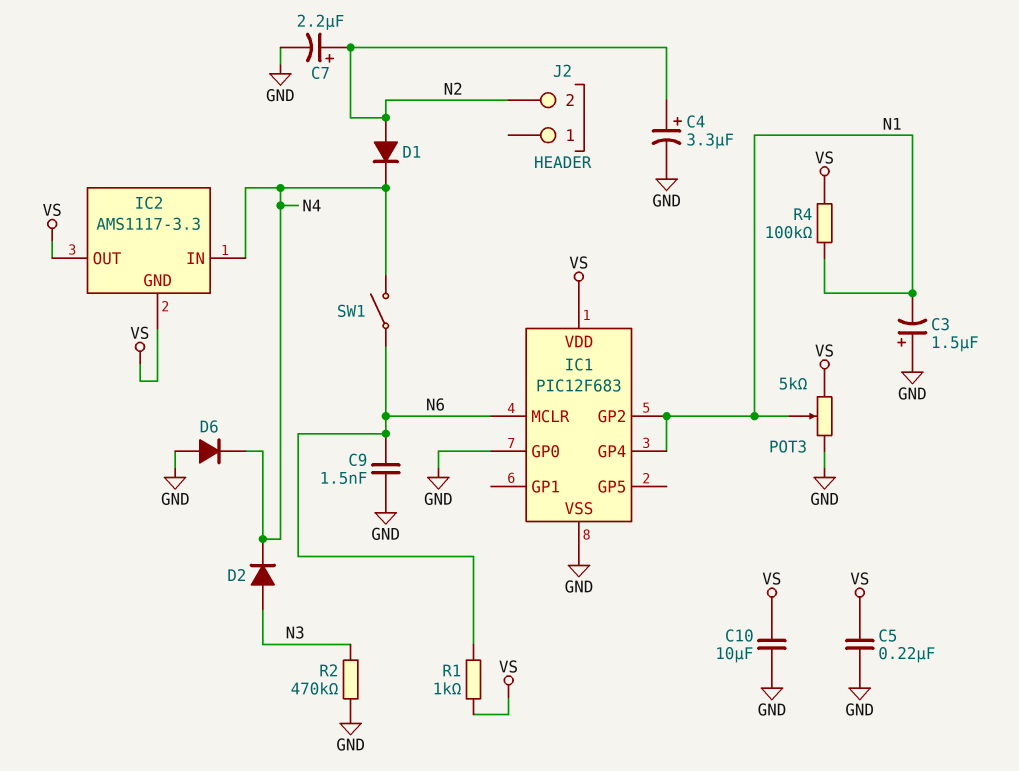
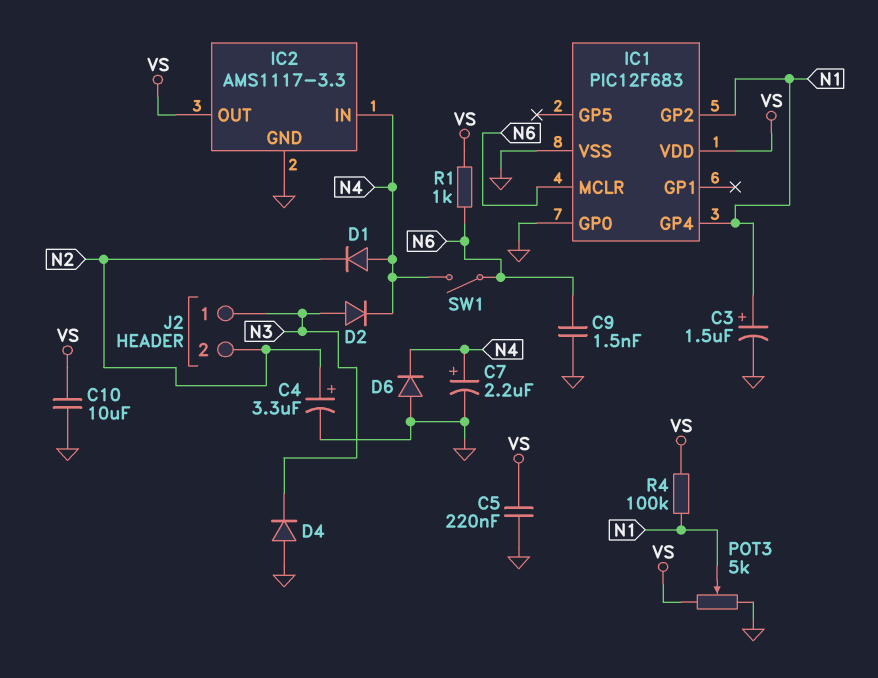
C3: 1.5uF (plus GND, minus N1) -> 1.5uF (plus N1, minus GND)
C7: 2.2uF (plus N2, minus GND) -> 2.2uF (plus N4, minus GND)
D1: diode (A N2, K N4) -> diode (A N4, K N2)
D4: none -> diode (A GND, K N3)
IC2 pin GND: VS -> GND
J2 pin 1: none -> N3
R2: 470k (GND, N3) -> none

